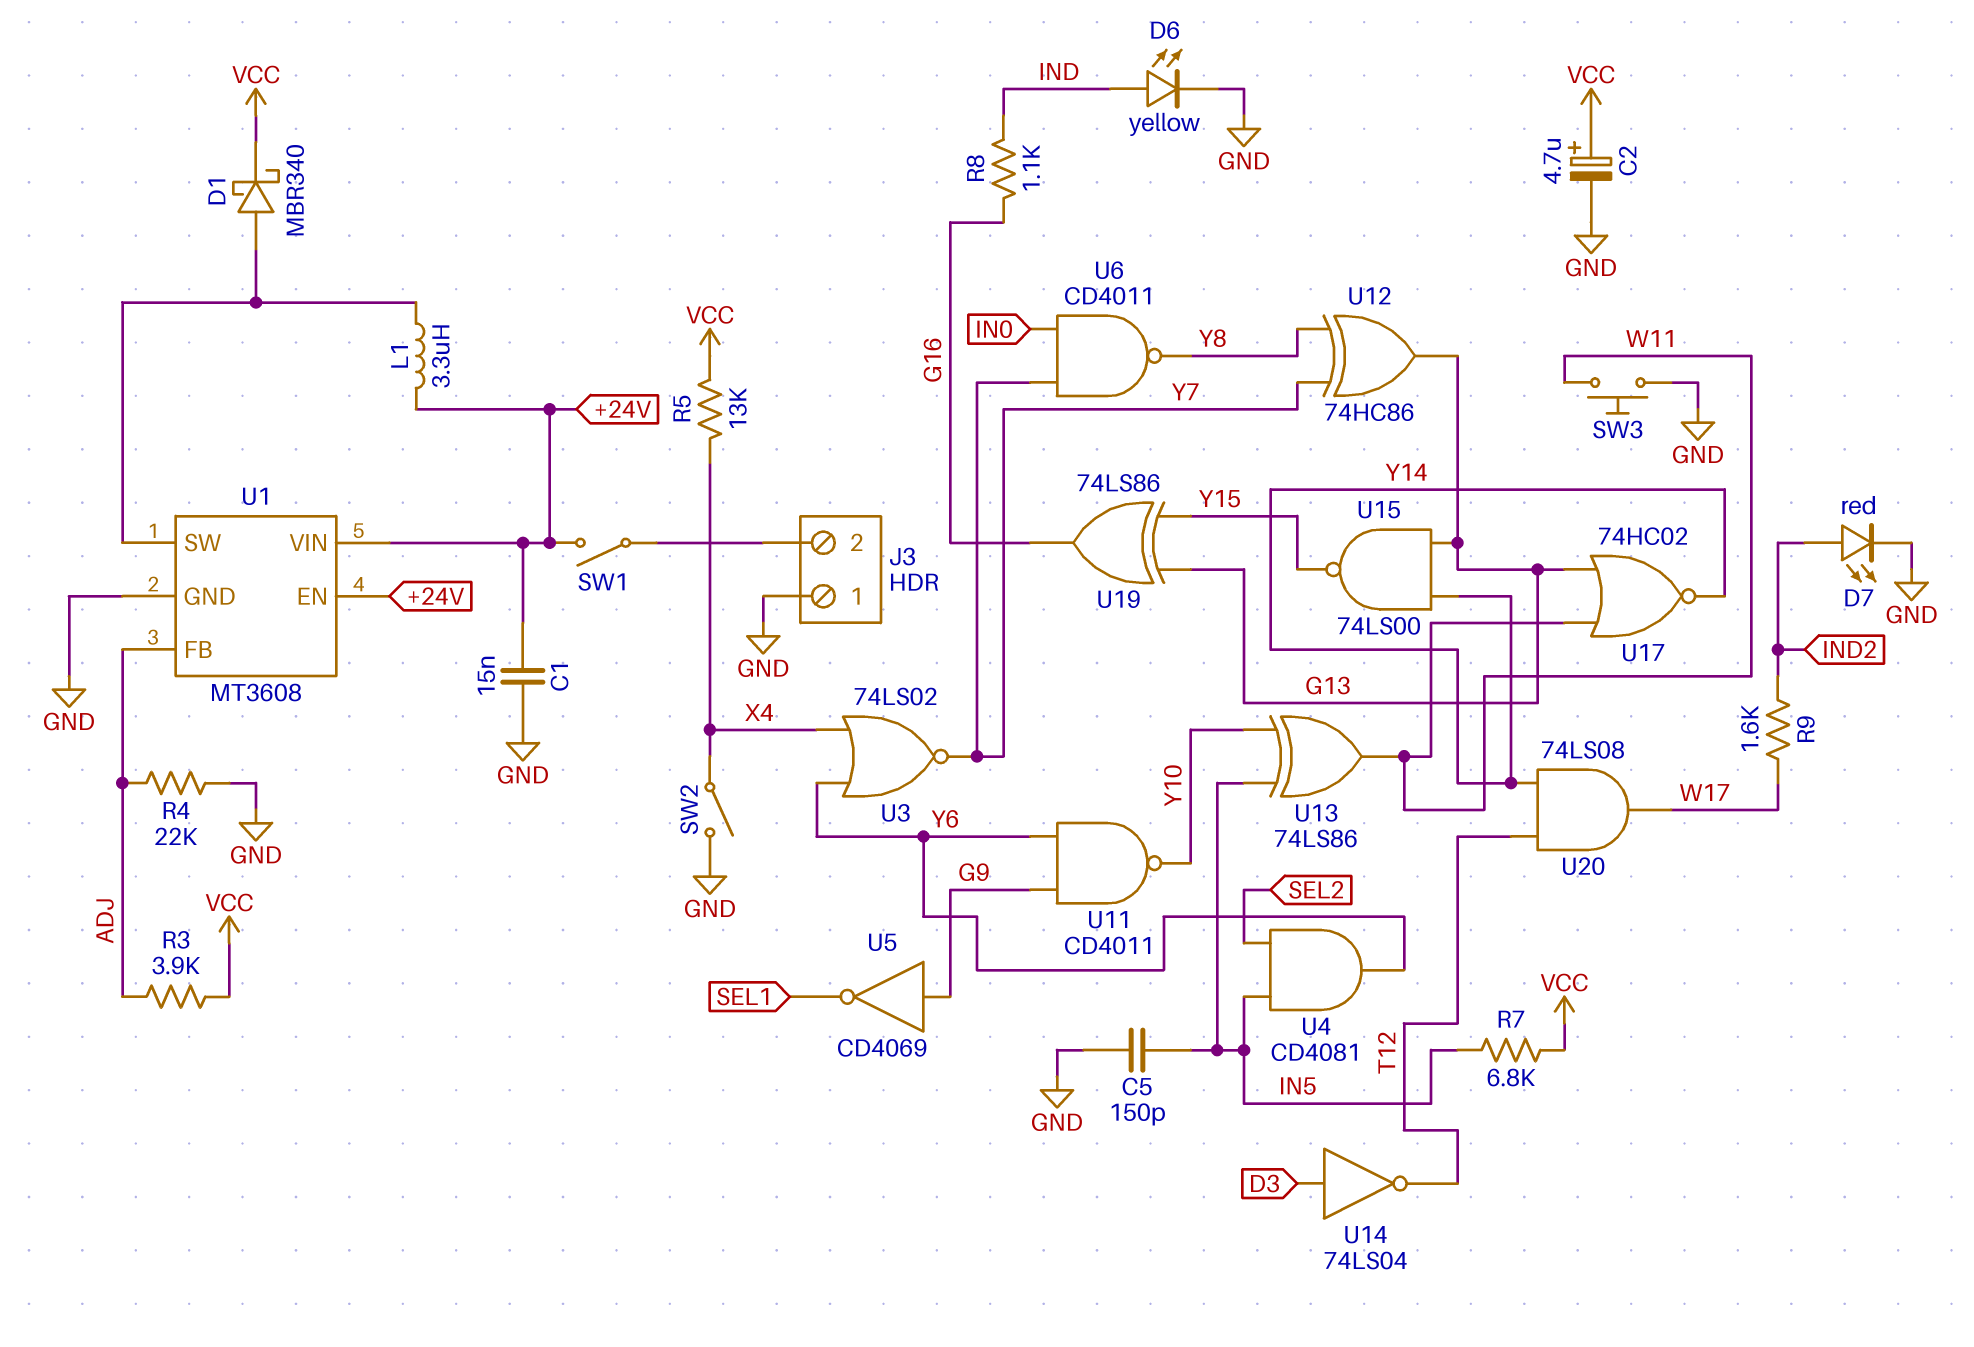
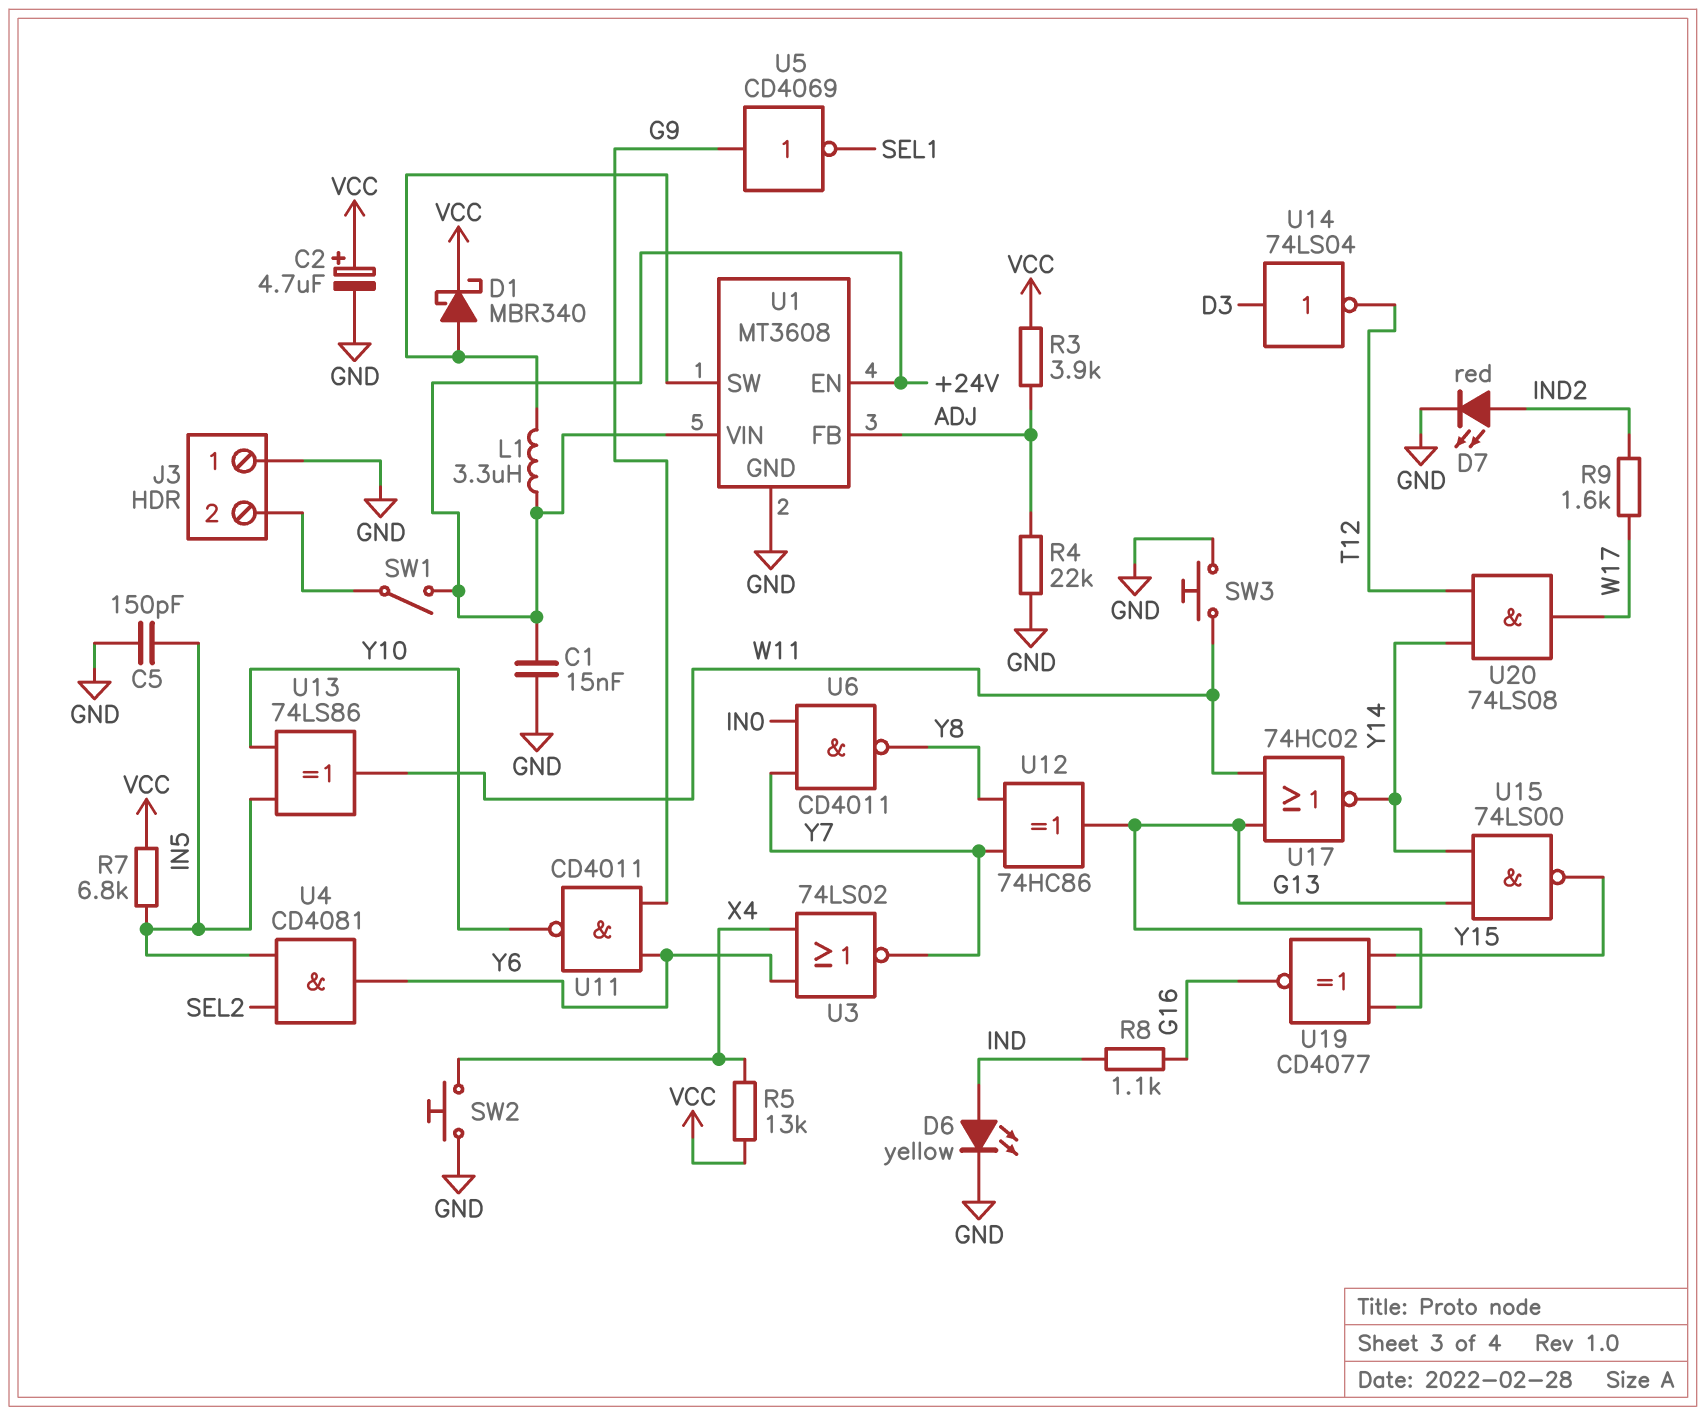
SW2: switch (GND, X4) -> button (GND, X4)
U19: XOR 74LS86 (in G13, in Y15, out G16) -> XNOR CD4077 (in G13, in Y15, out G16)

